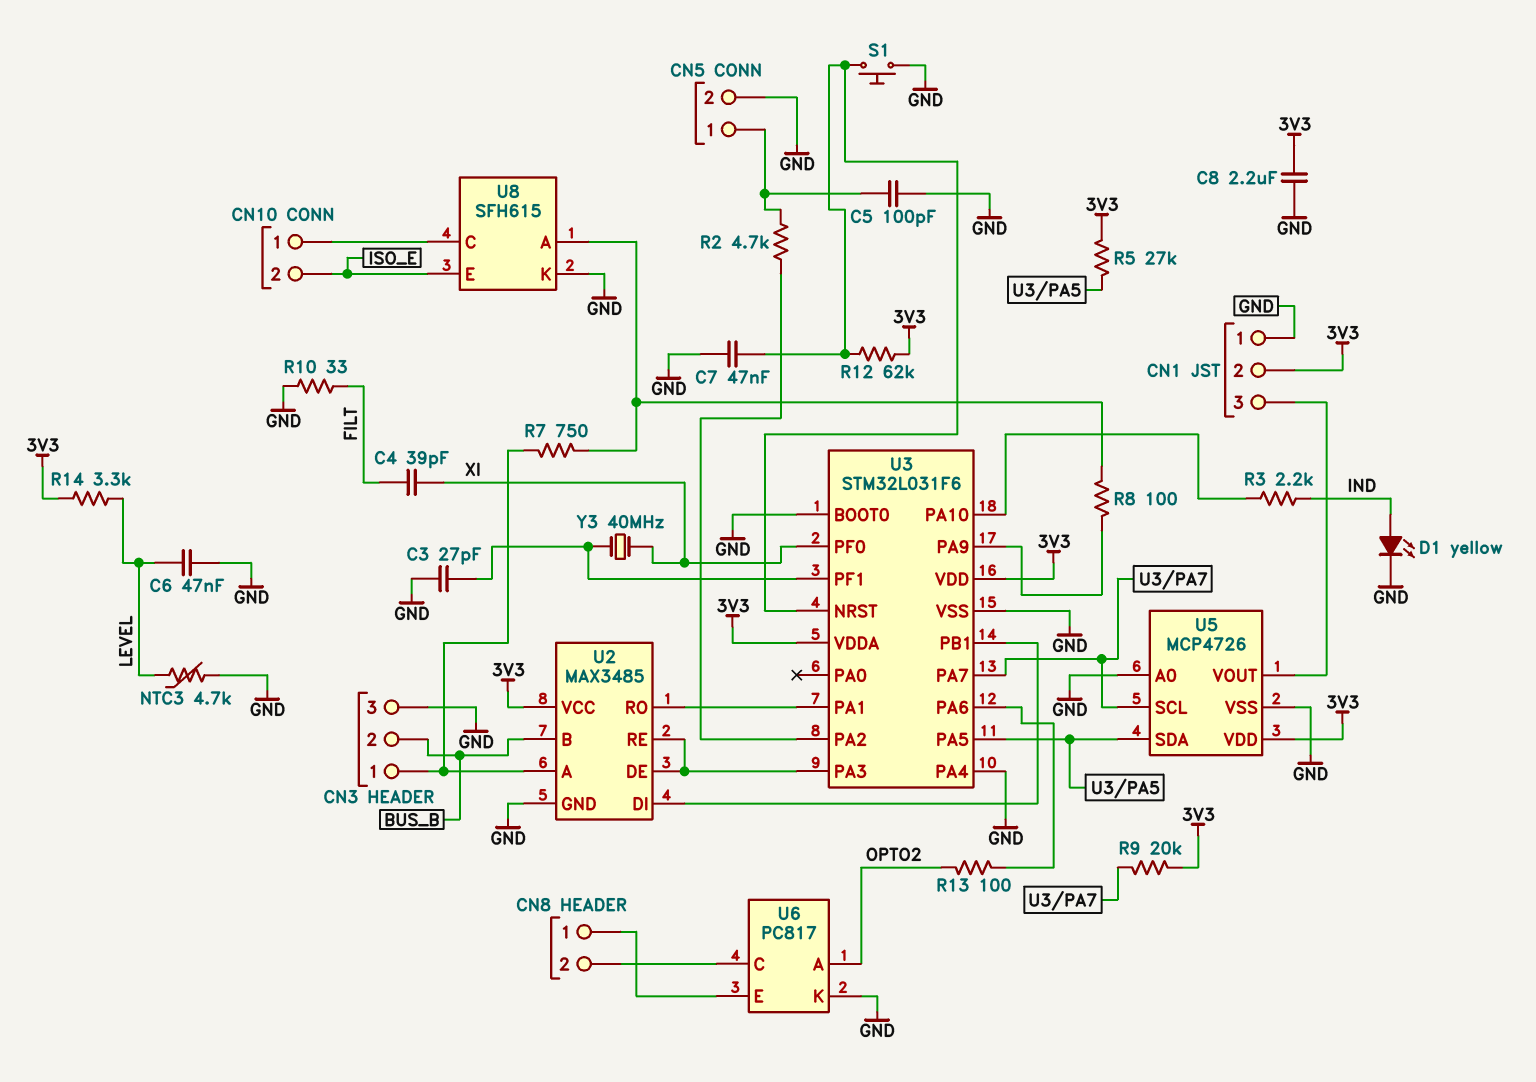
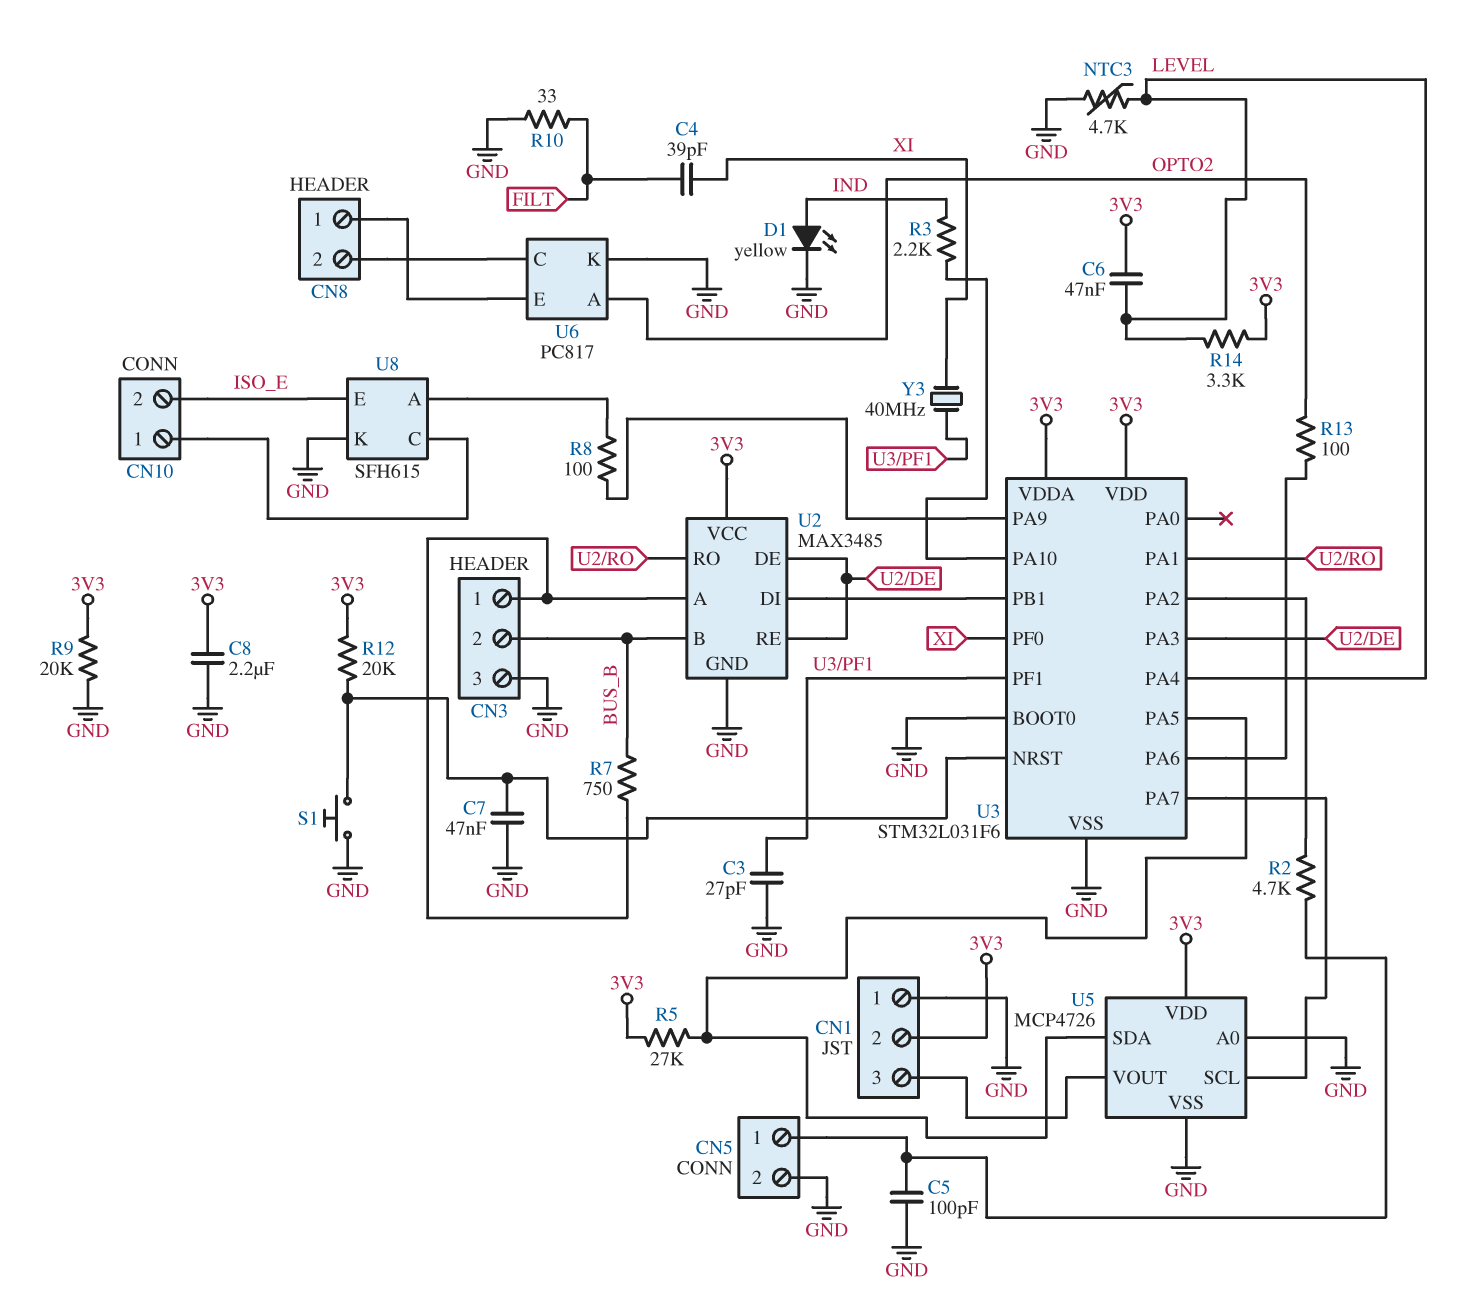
C6: 47nF (GND, LEVEL) -> 47nF (3V3, LEVEL)
R7: 750 (CN3/1, U8/A) -> 750 (BUS_B, CN3/1)
R9: 20k (3V3, U3/PA7) -> 20k (3V3, GND)
R12: 62k (3V3, U3/NRST) -> 20k (3V3, U3/NRST)
U3 pin PA4: GND -> LEVEL

